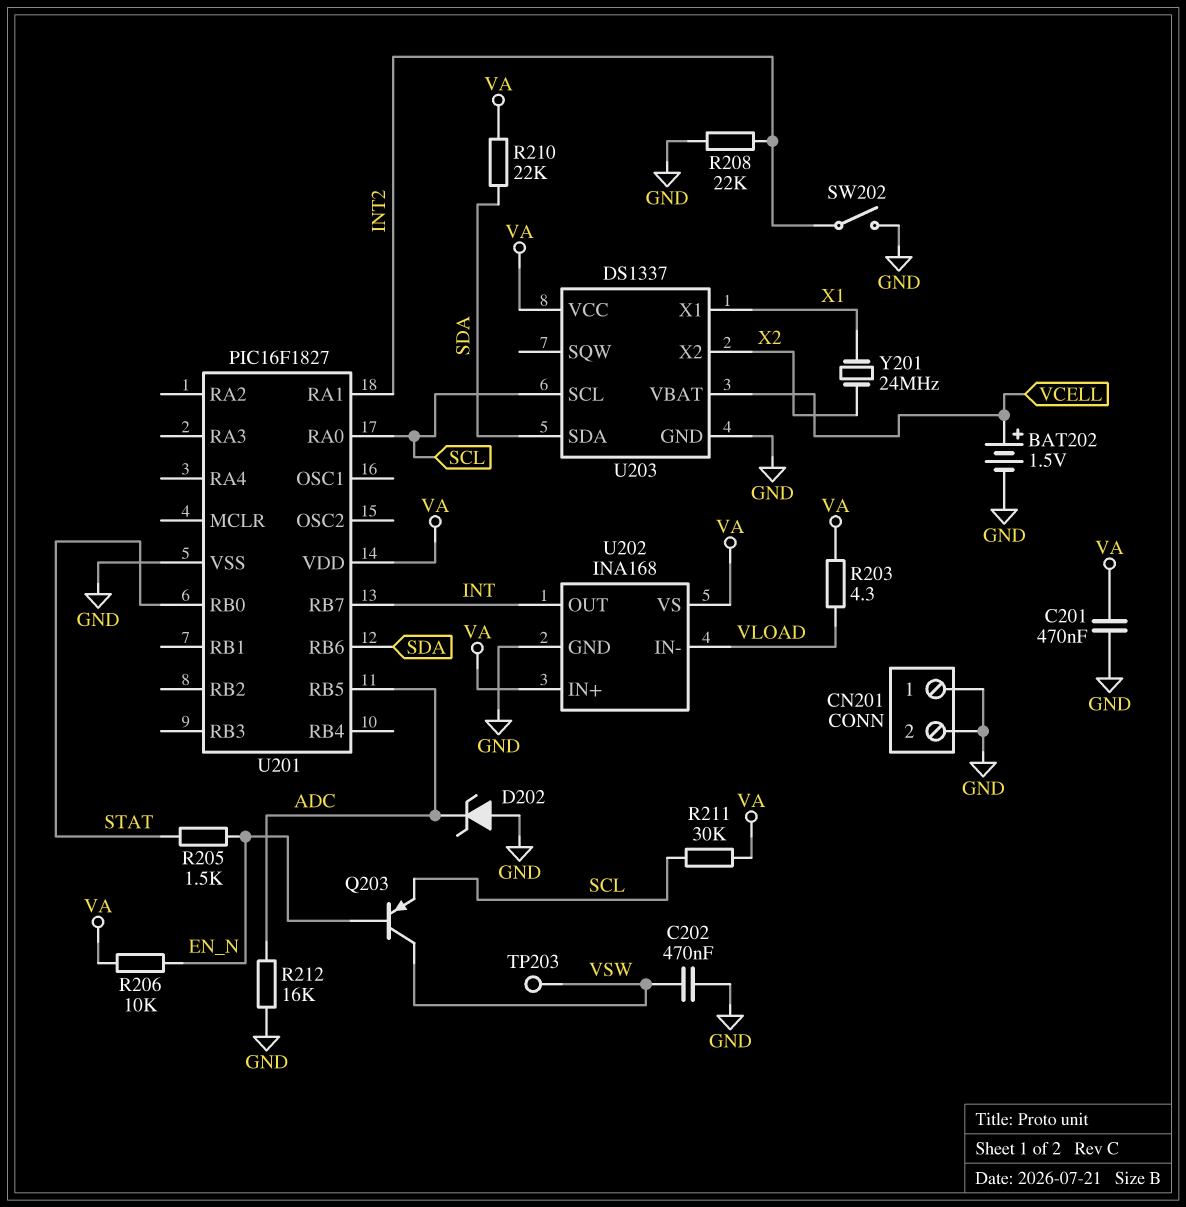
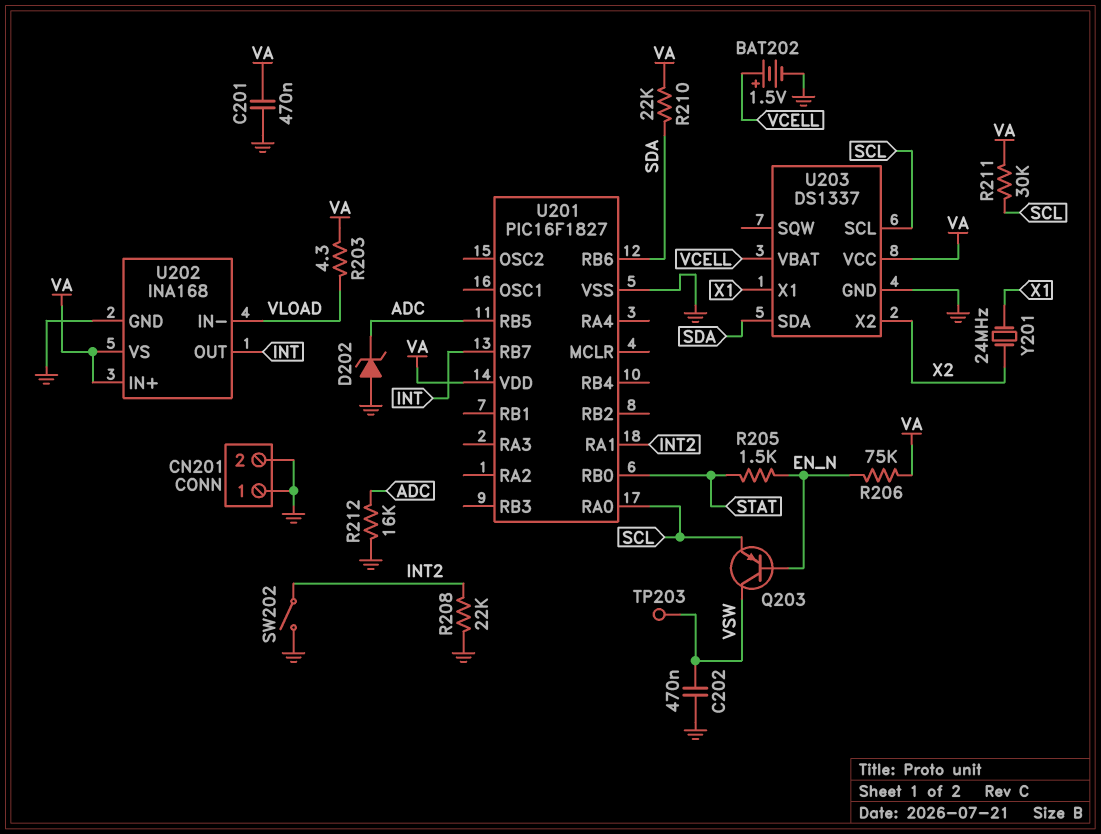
R206: 10k (EN_N, VA) -> 75k (EN_N, VA)

